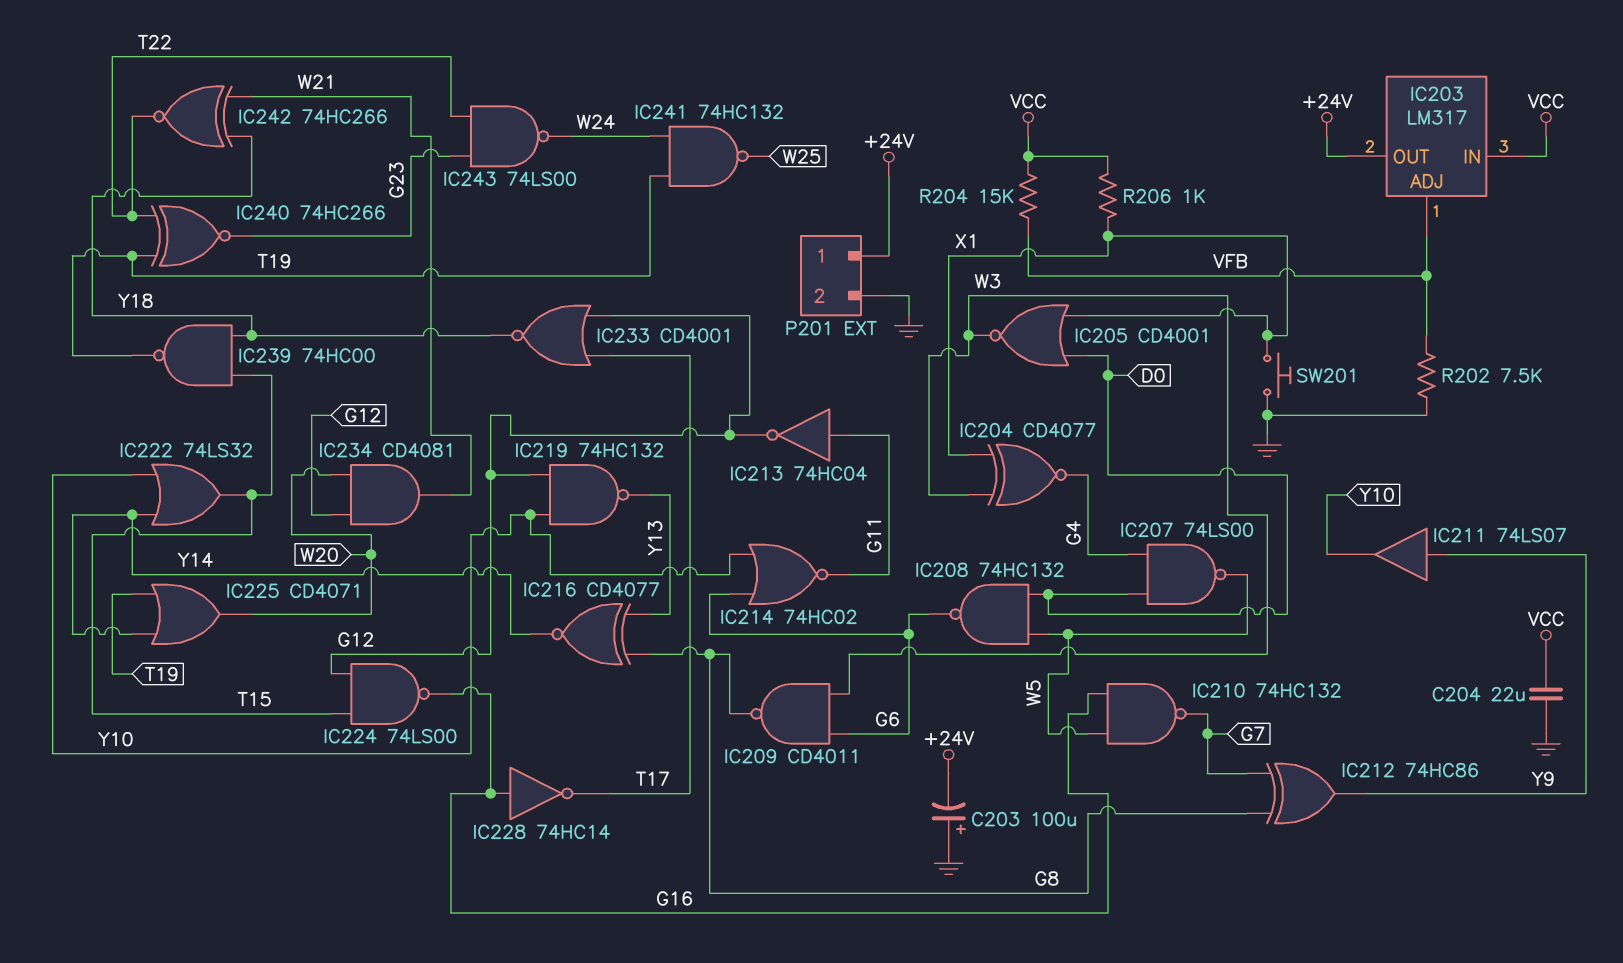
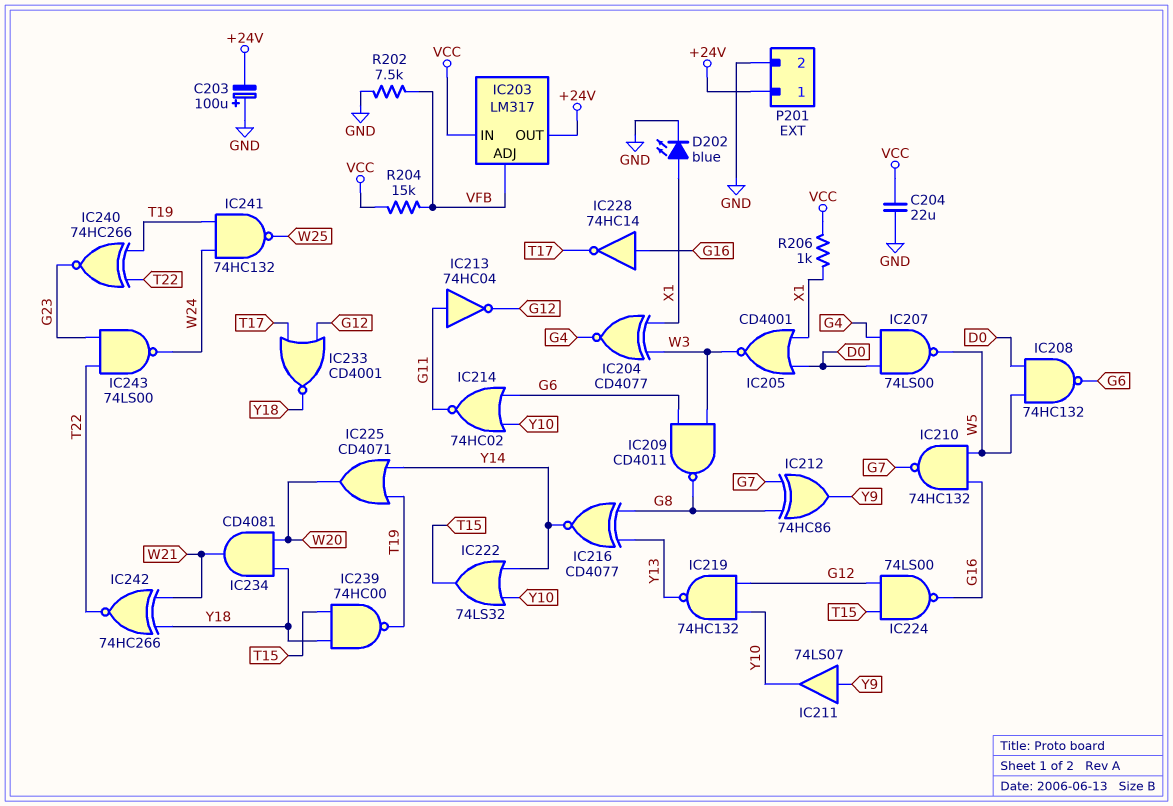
D202: none -> LED blue (A X1, K GND)
IC234: AND CD4081 (in G12, in W20, out W21) -> AND CD4081 (in W20, in Y18, out W21)
SW201: button (GND, X1) -> none

